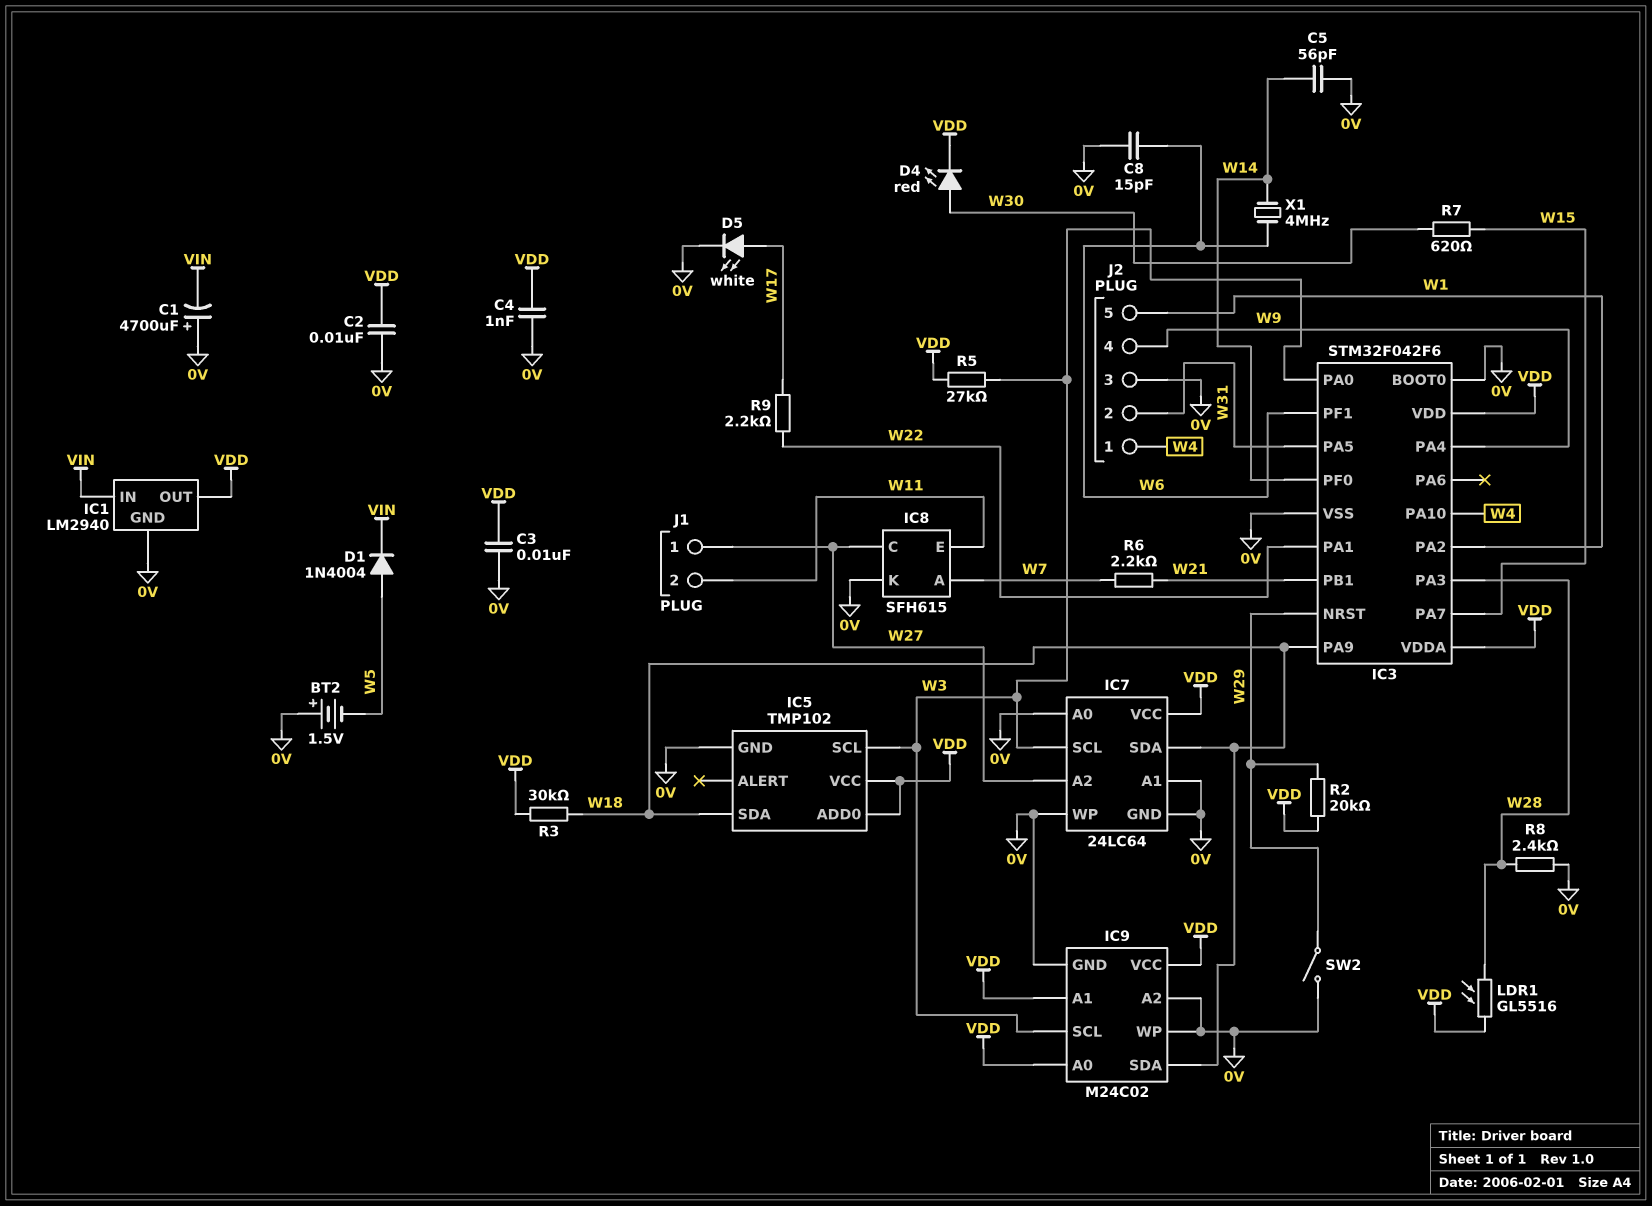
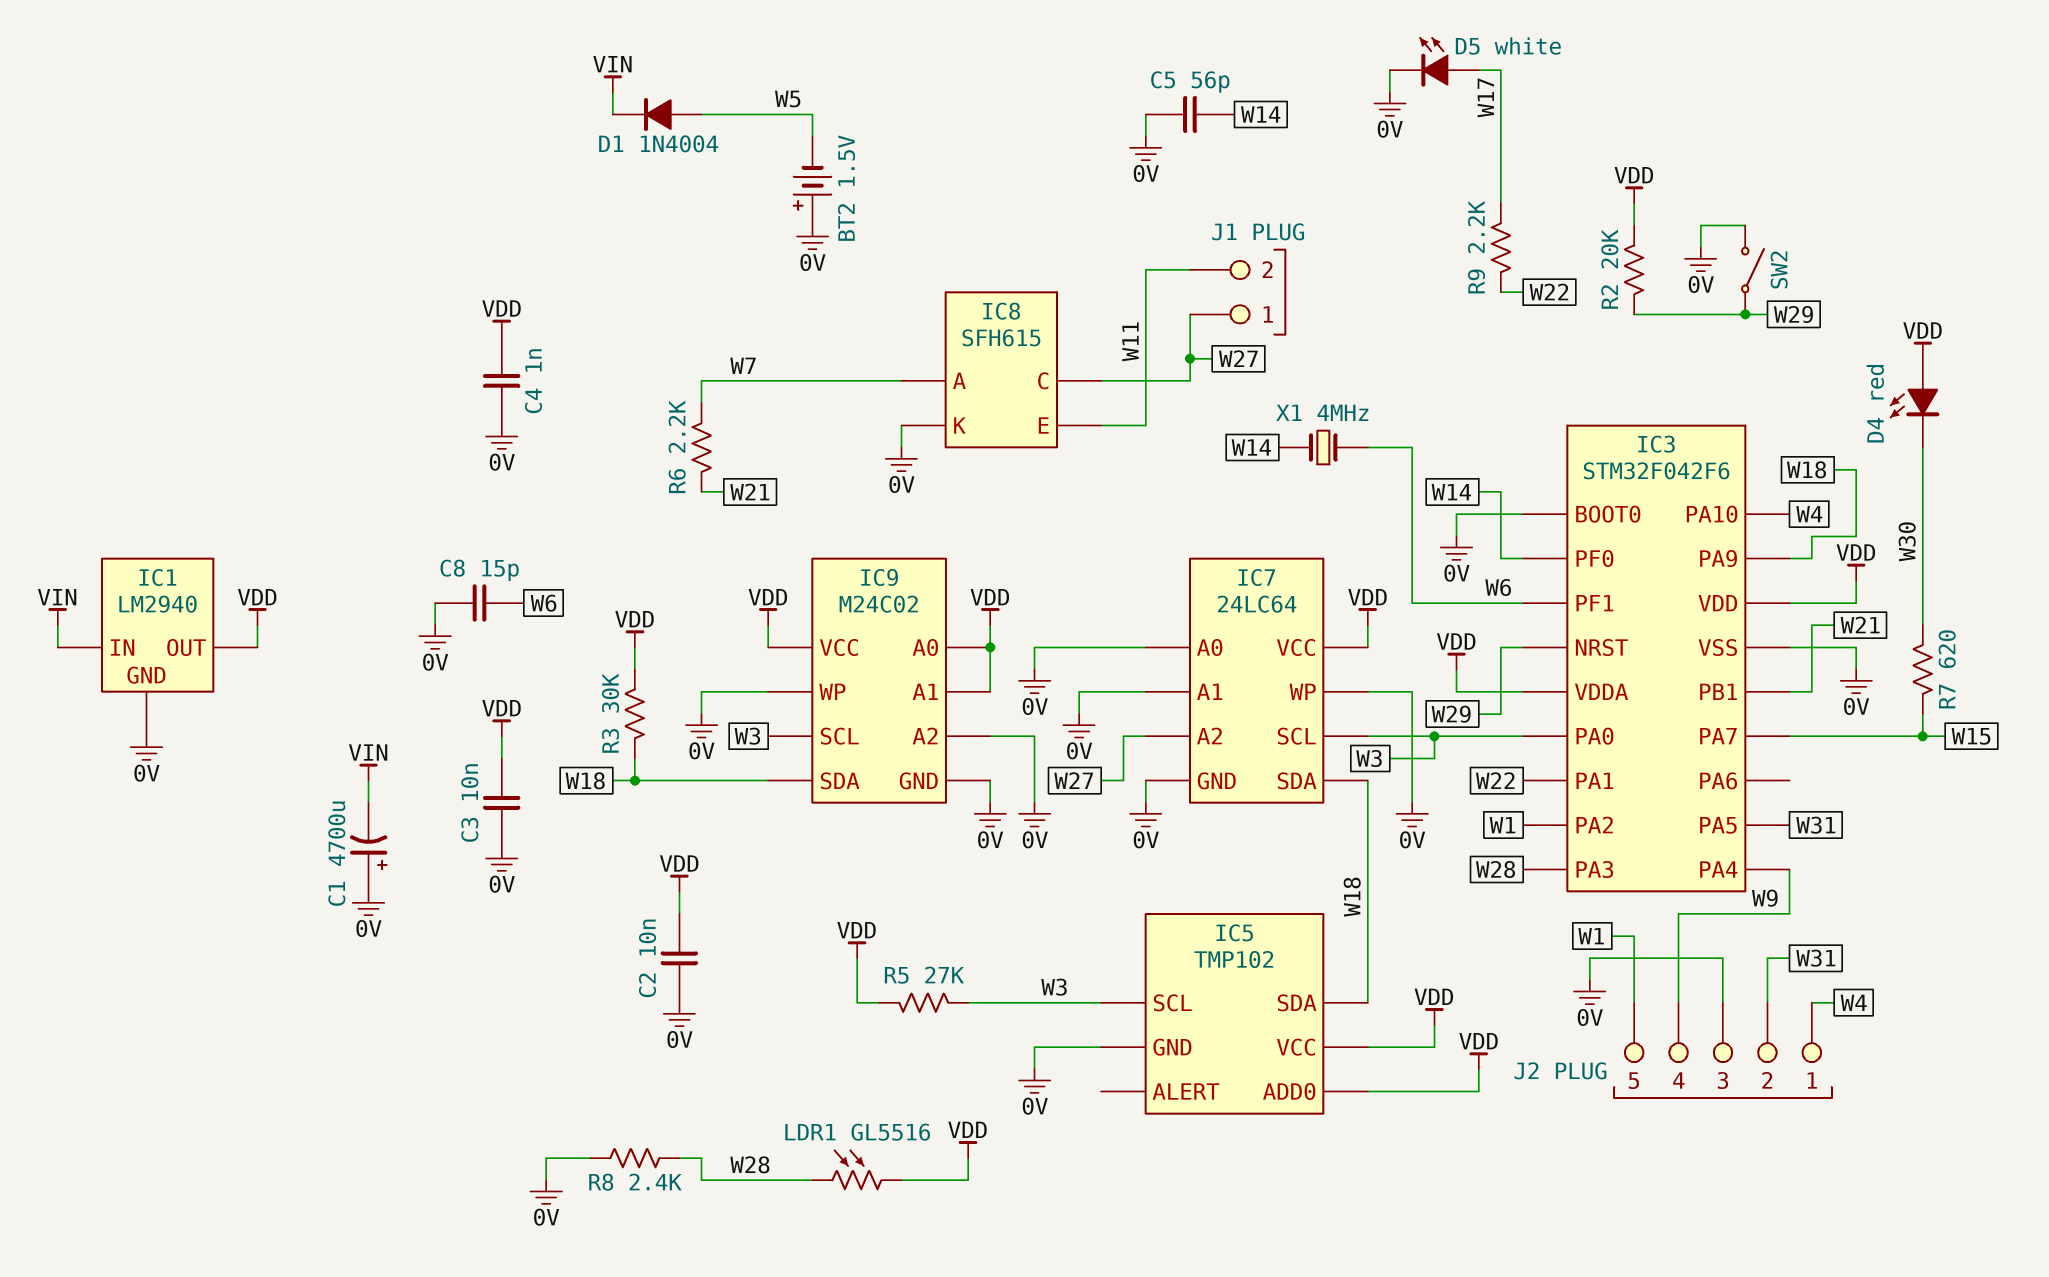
D4: LED red (A W30, K VDD) -> LED red (A VDD, K W30)

